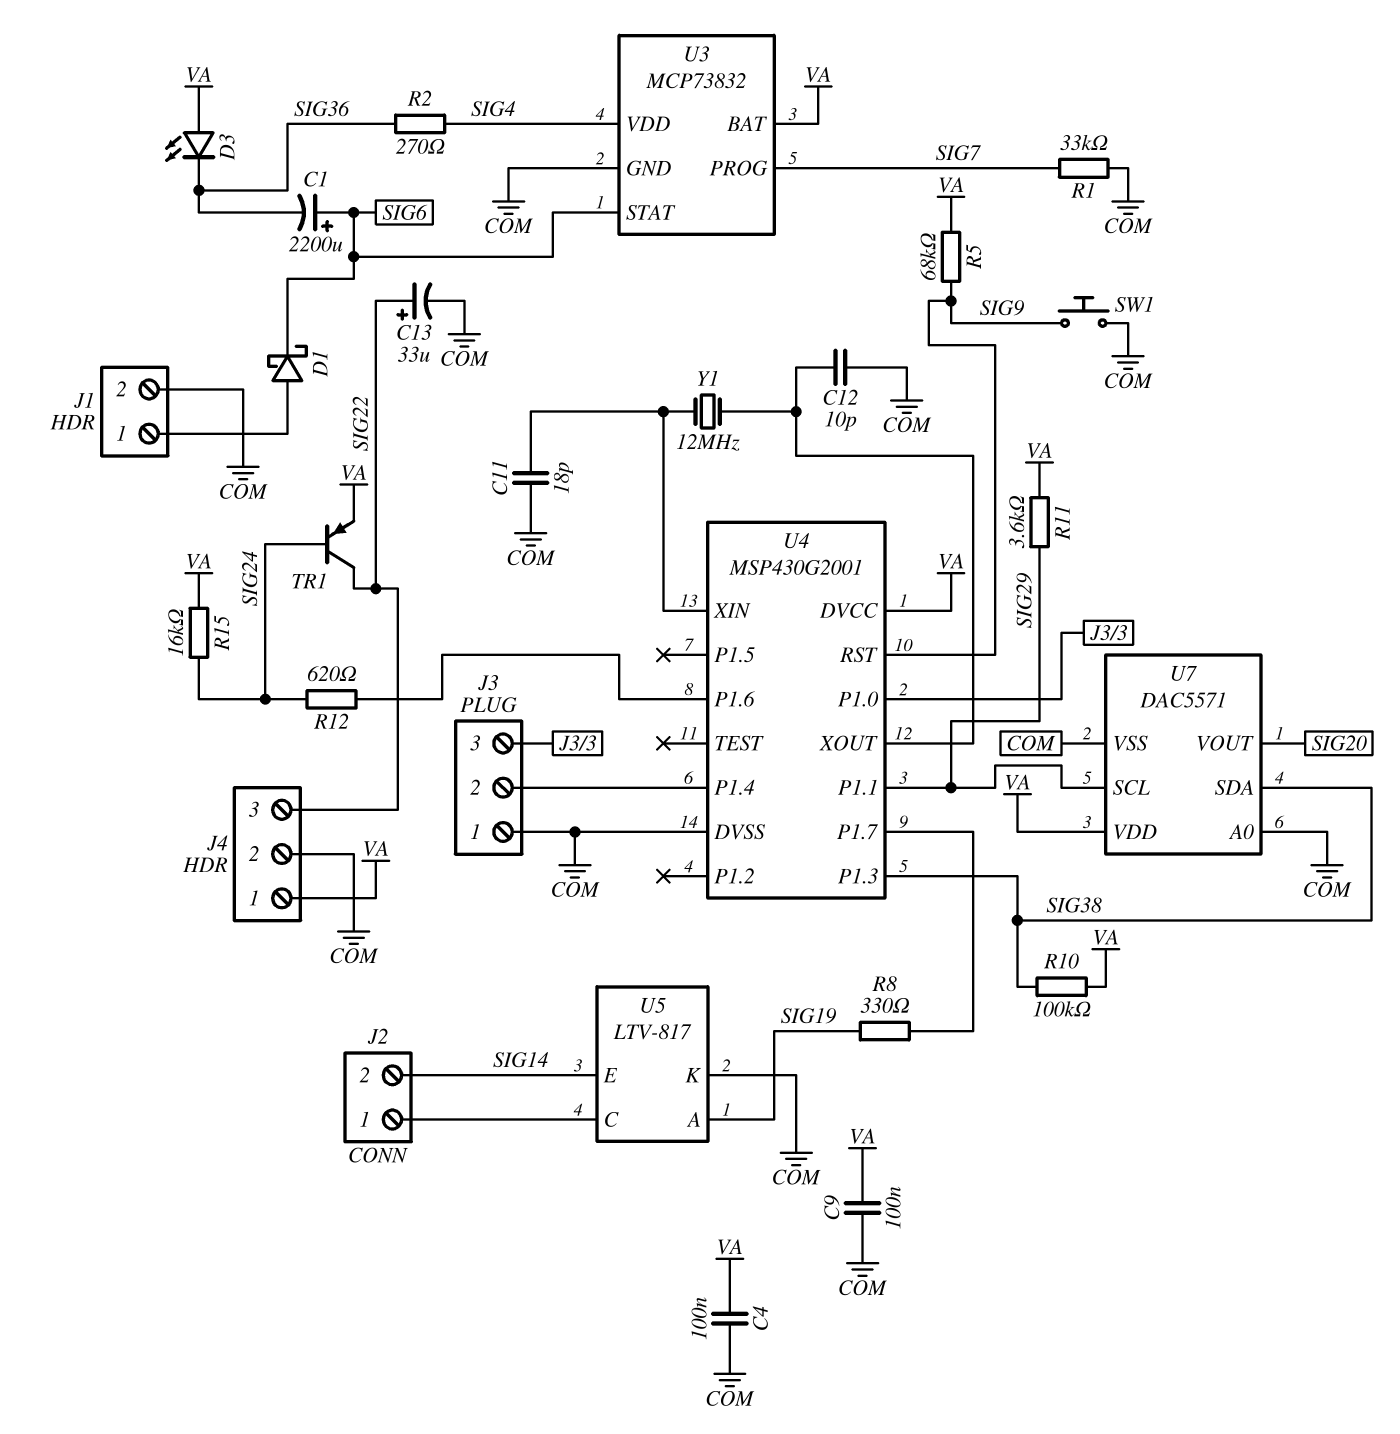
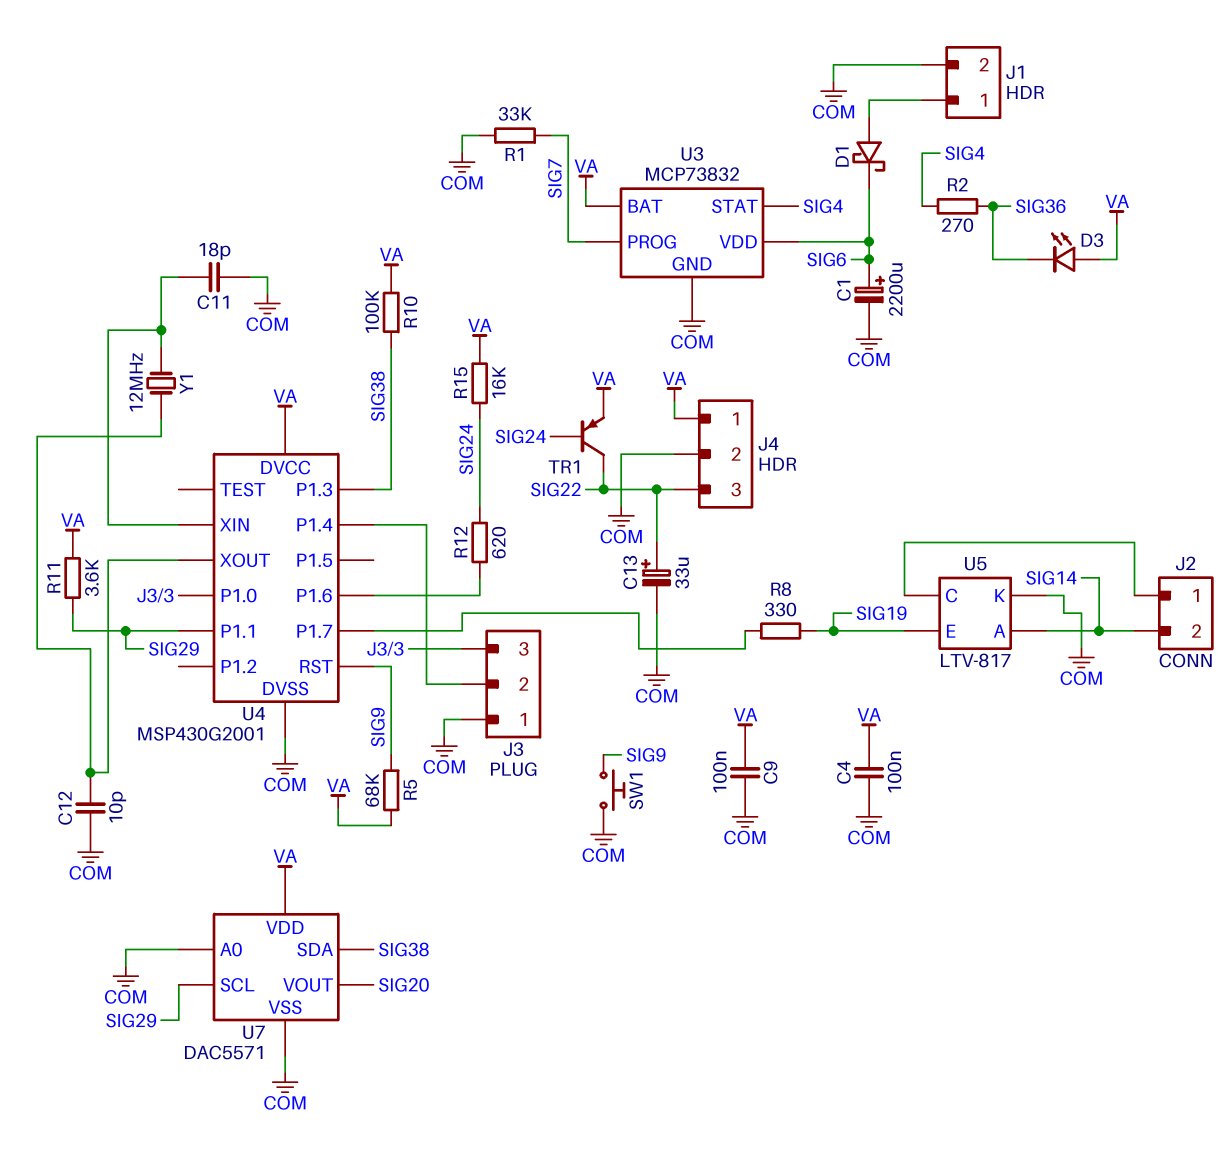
C1: 2200uF (plus SIG6, minus SIG36) -> 2200uF (plus SIG6, minus COM)
U3 pin STAT: SIG6 -> SIG4
U3 pin VDD: SIG4 -> SIG6
U5 pin A: SIG19 -> SIG14
U5 pin E: SIG14 -> SIG19

